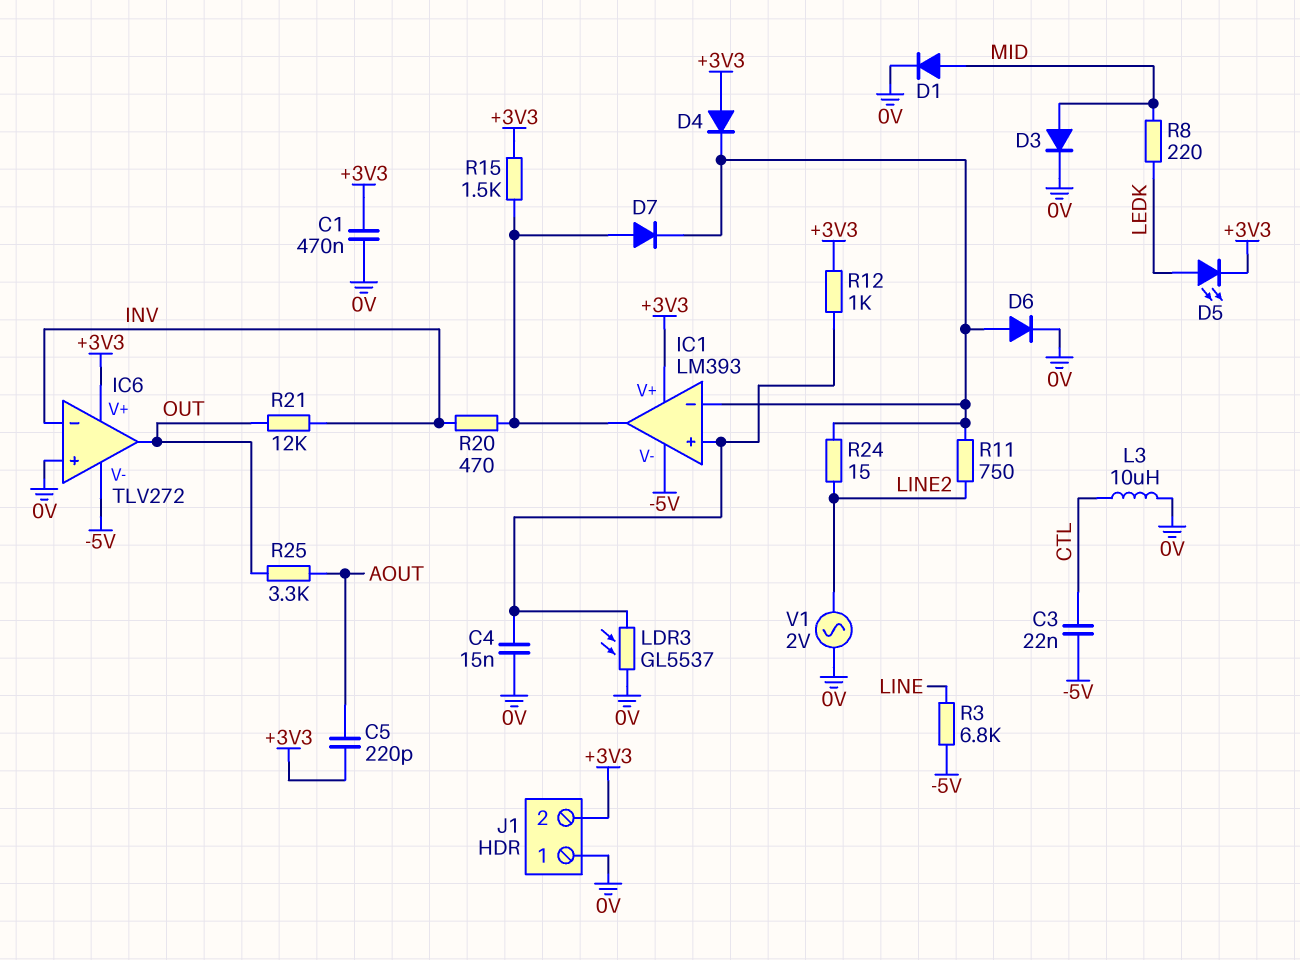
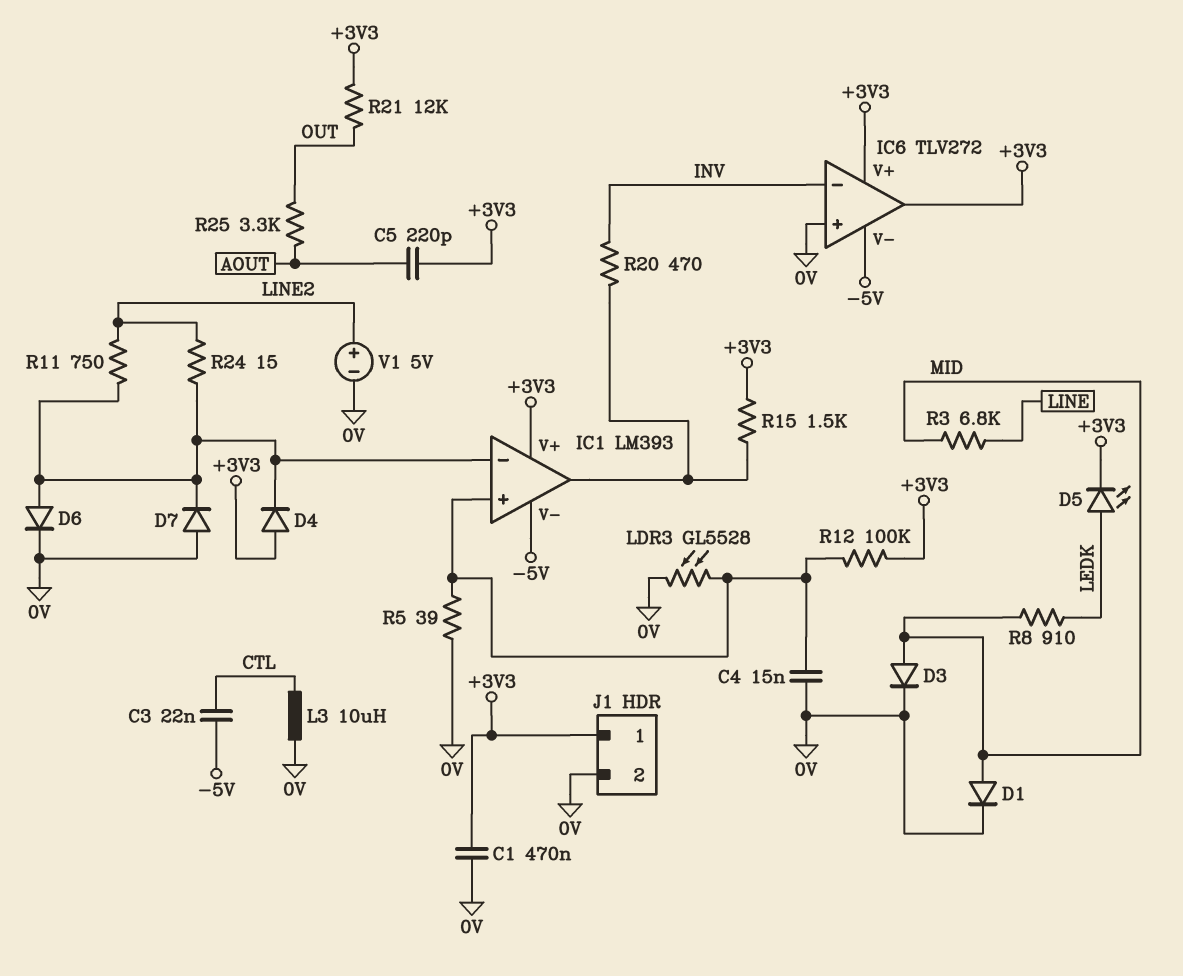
D7: diode (A IC1/out, K IC1/in-) -> diode (A 0V, K IC1/in-)
IC6 pin out: OUT -> +3V3
J1 pin 1: 0V -> +3V3
J1 pin 2: +3V3 -> 0V
LDR3: GL5537 (0V, IC1/in+) -> GL5528 (0V, IC1/in+)
R3: 6.8k (-5V, LINE) -> 6.8k (LINE, MID)
R5: none -> 39 (0V, IC1/in+)
R8: 220 (LEDK, MID) -> 910 (LEDK, MID)
R12: 1k (+3V3, IC1/in+) -> 100k (+3V3, IC1/in+)
R21: 12k (INV, OUT) -> 12k (+3V3, OUT)
V1: AC 2V (0V, LINE2) -> 5V (plus LINE2, minus 0V)

